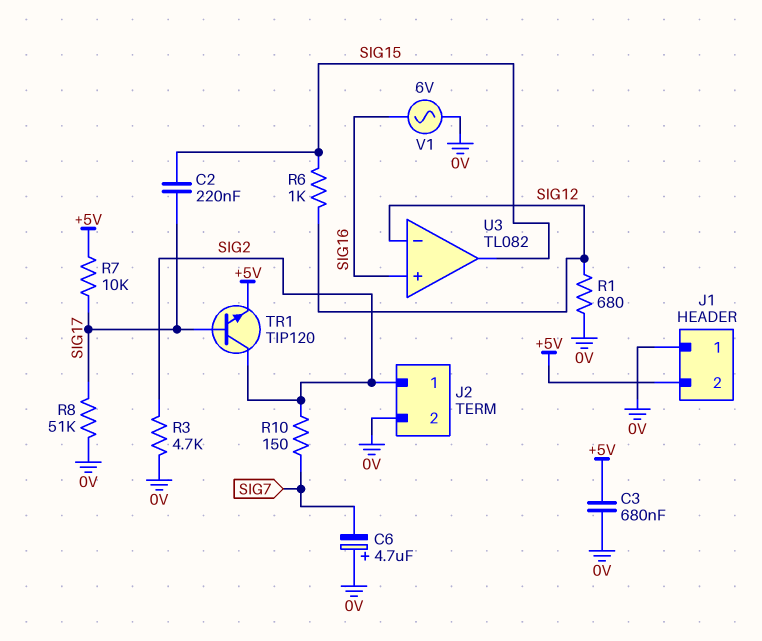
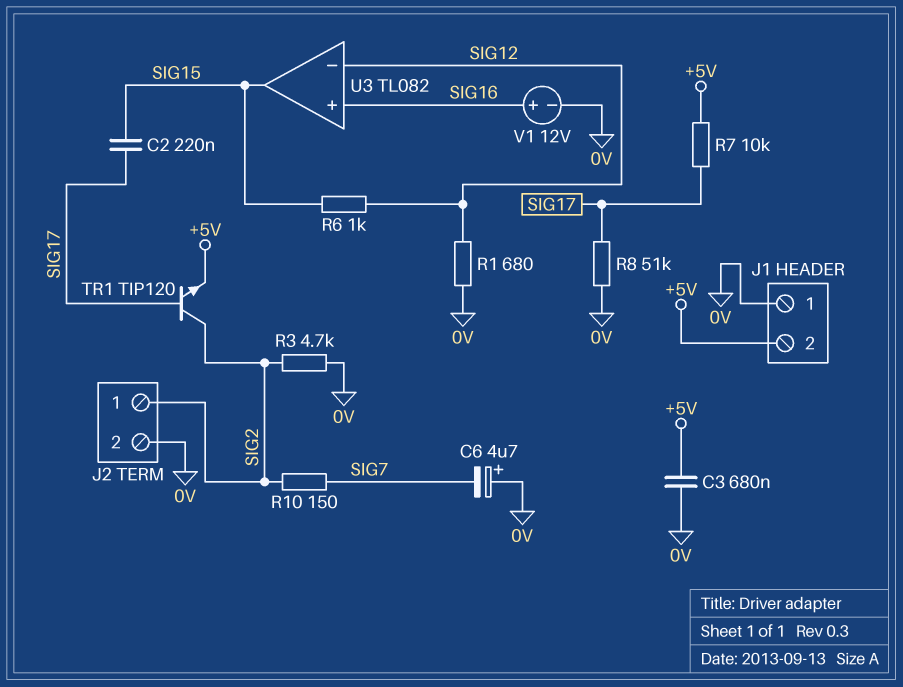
V1: AC 6V (0V, SIG16) -> 12V (plus SIG16, minus 0V)

